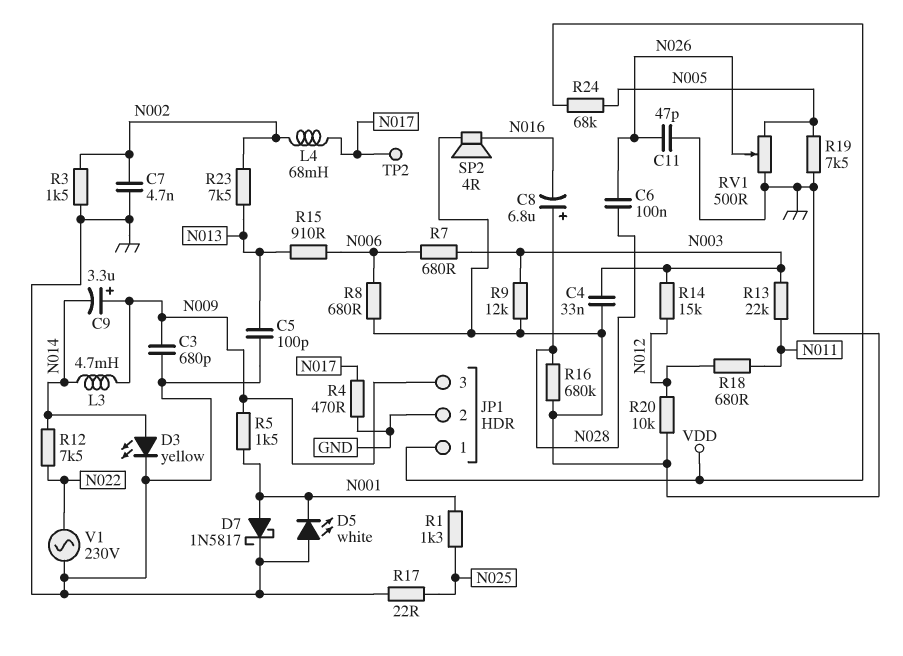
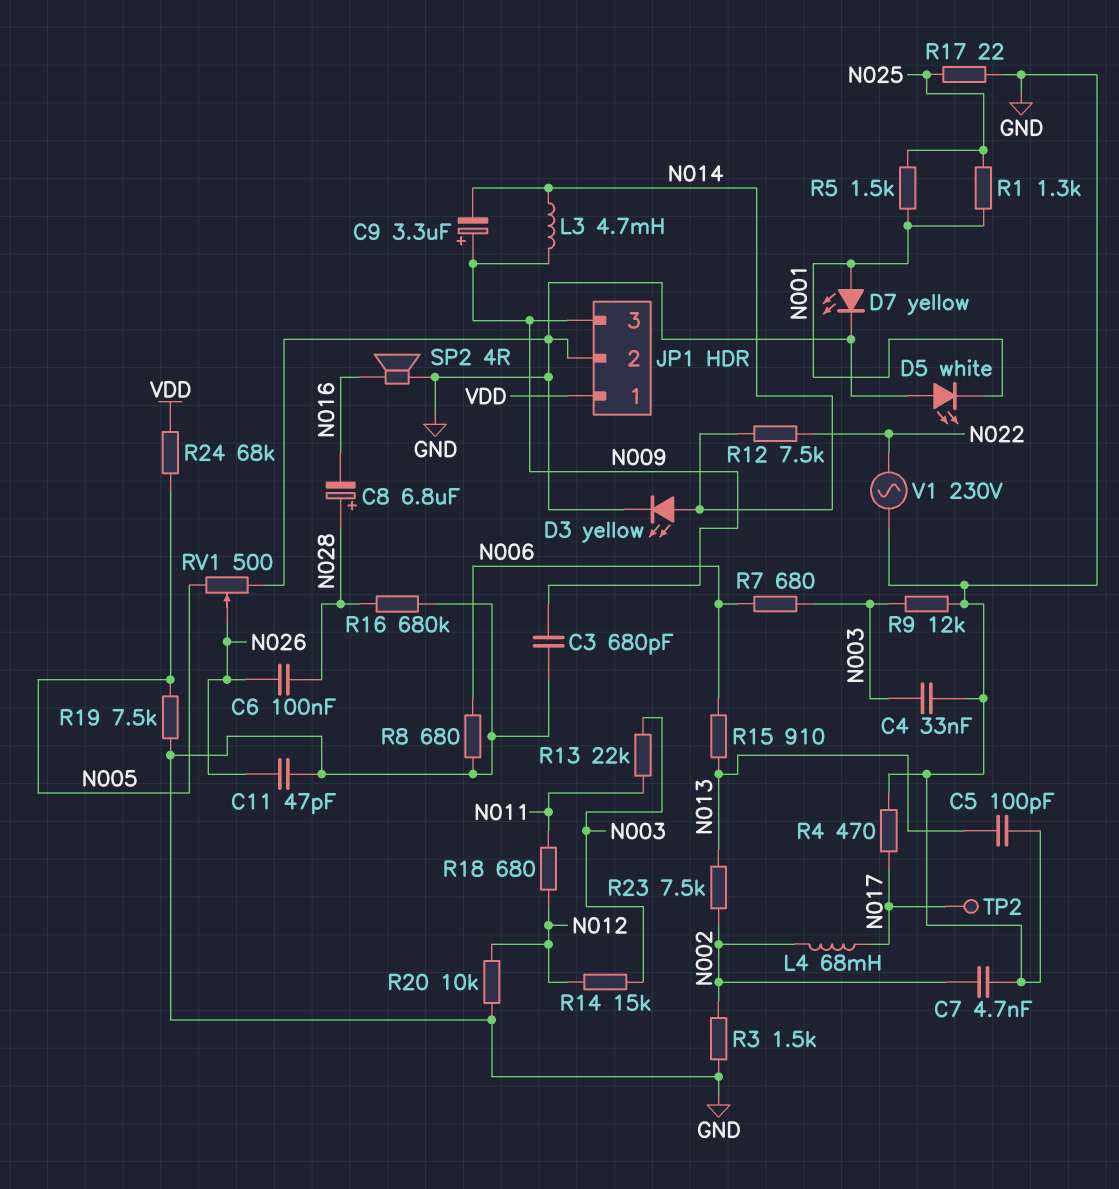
D7: schottky 1N5817 (A N001, K GND) -> LED yellow (A N001, K GND)
R5: 1.5k (N001, N009) -> 1.5k (N001, N025)

